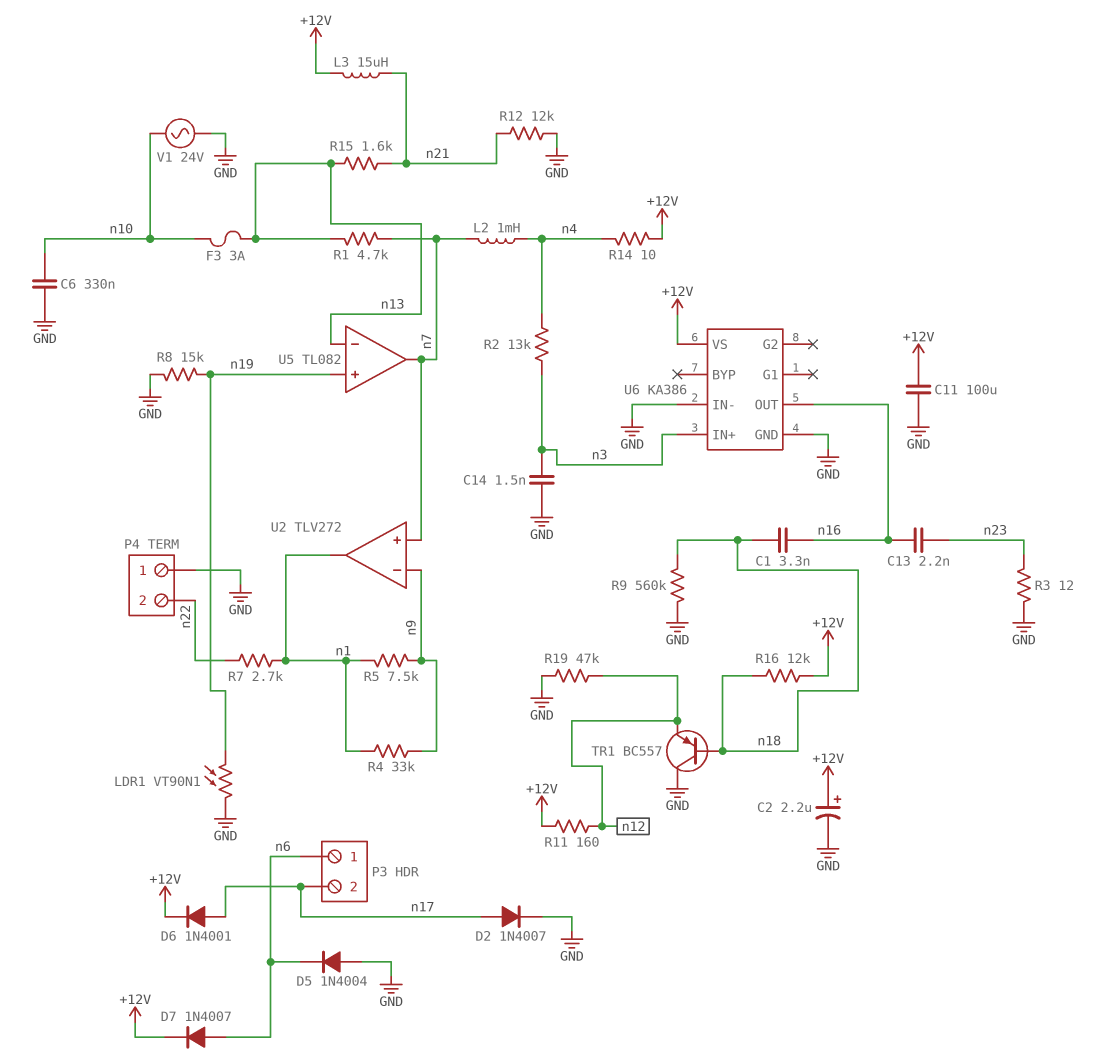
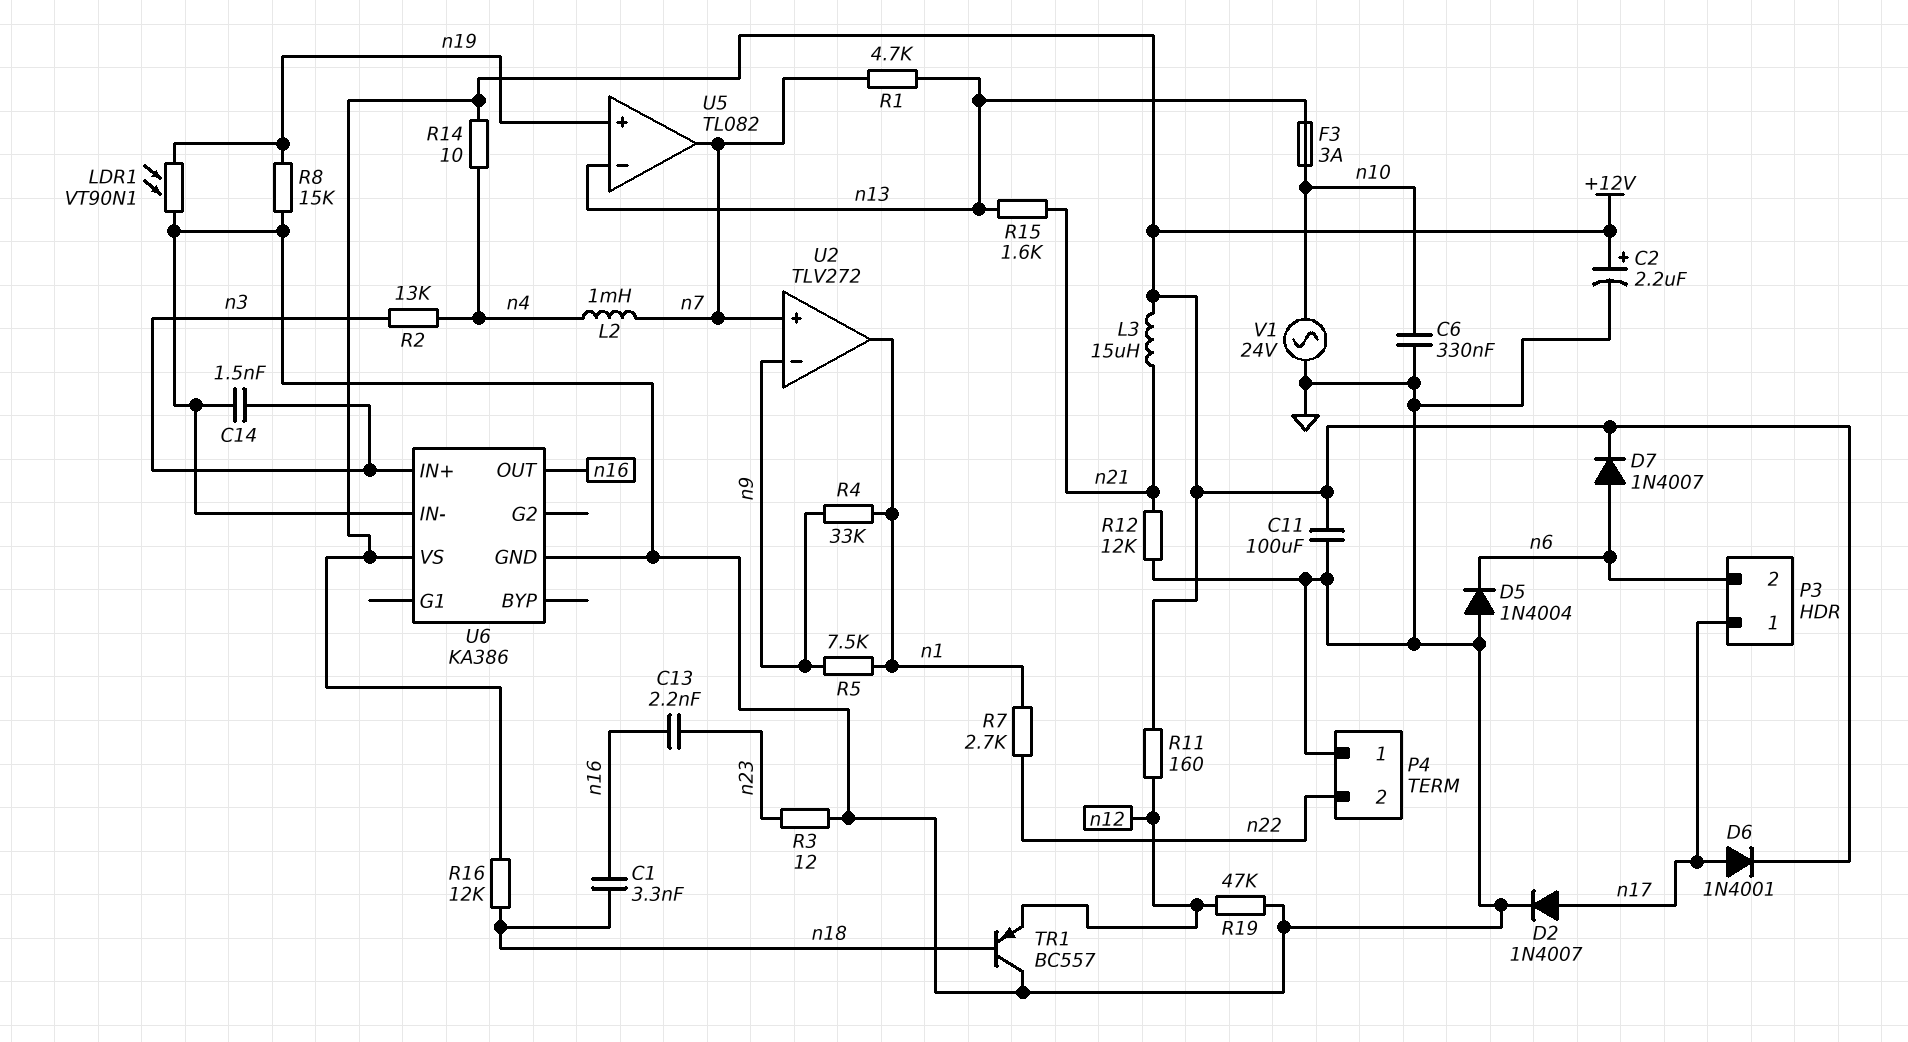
P3 pin 1: n6 -> n17
P3 pin 2: n17 -> n6
R9: 560k (GND, n18) -> none

